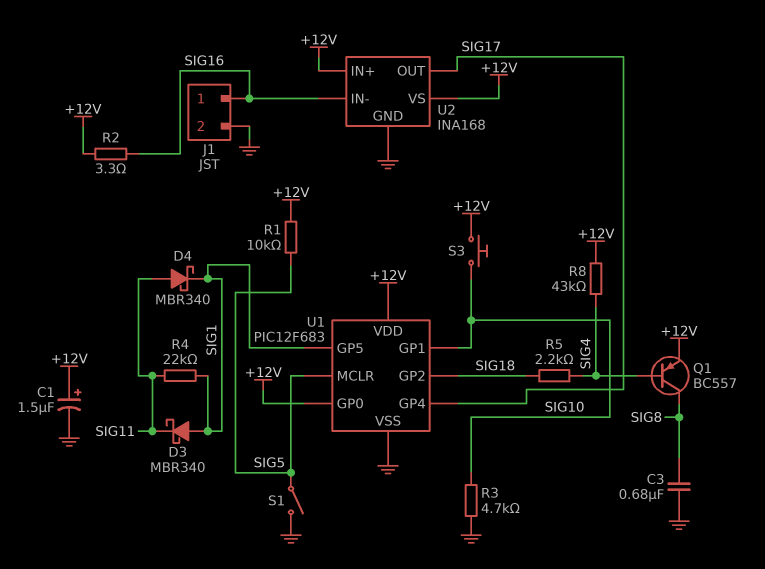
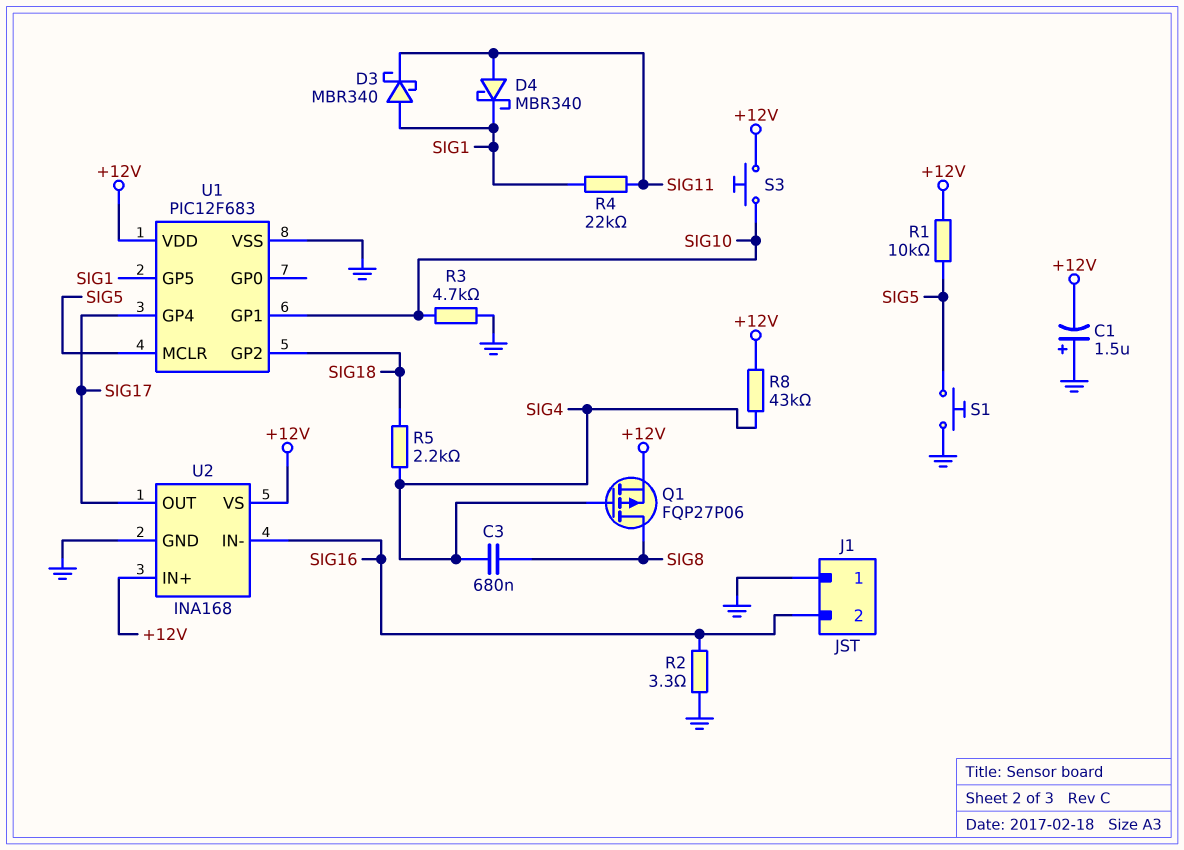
C1: 1.5uF (plus +12V, minus GND) -> 1.5uF (plus GND, minus +12V)
C3: 680nF (GND, SIG8) -> 680nF (SIG4, SIG8)
J1 pin 1: SIG16 -> GND
J1 pin 2: GND -> SIG16
Q1: PNP BC557 (B SIG4, C SIG8, E +12V) -> PMOS FQP27P06 (G SIG4, D SIG8, S +12V)
R2: 3.3 (+12V, SIG16) -> 3.3 (GND, SIG16)
S1: switch (GND, SIG5) -> button (GND, SIG5)
U1 pin GP0: +12V -> none

